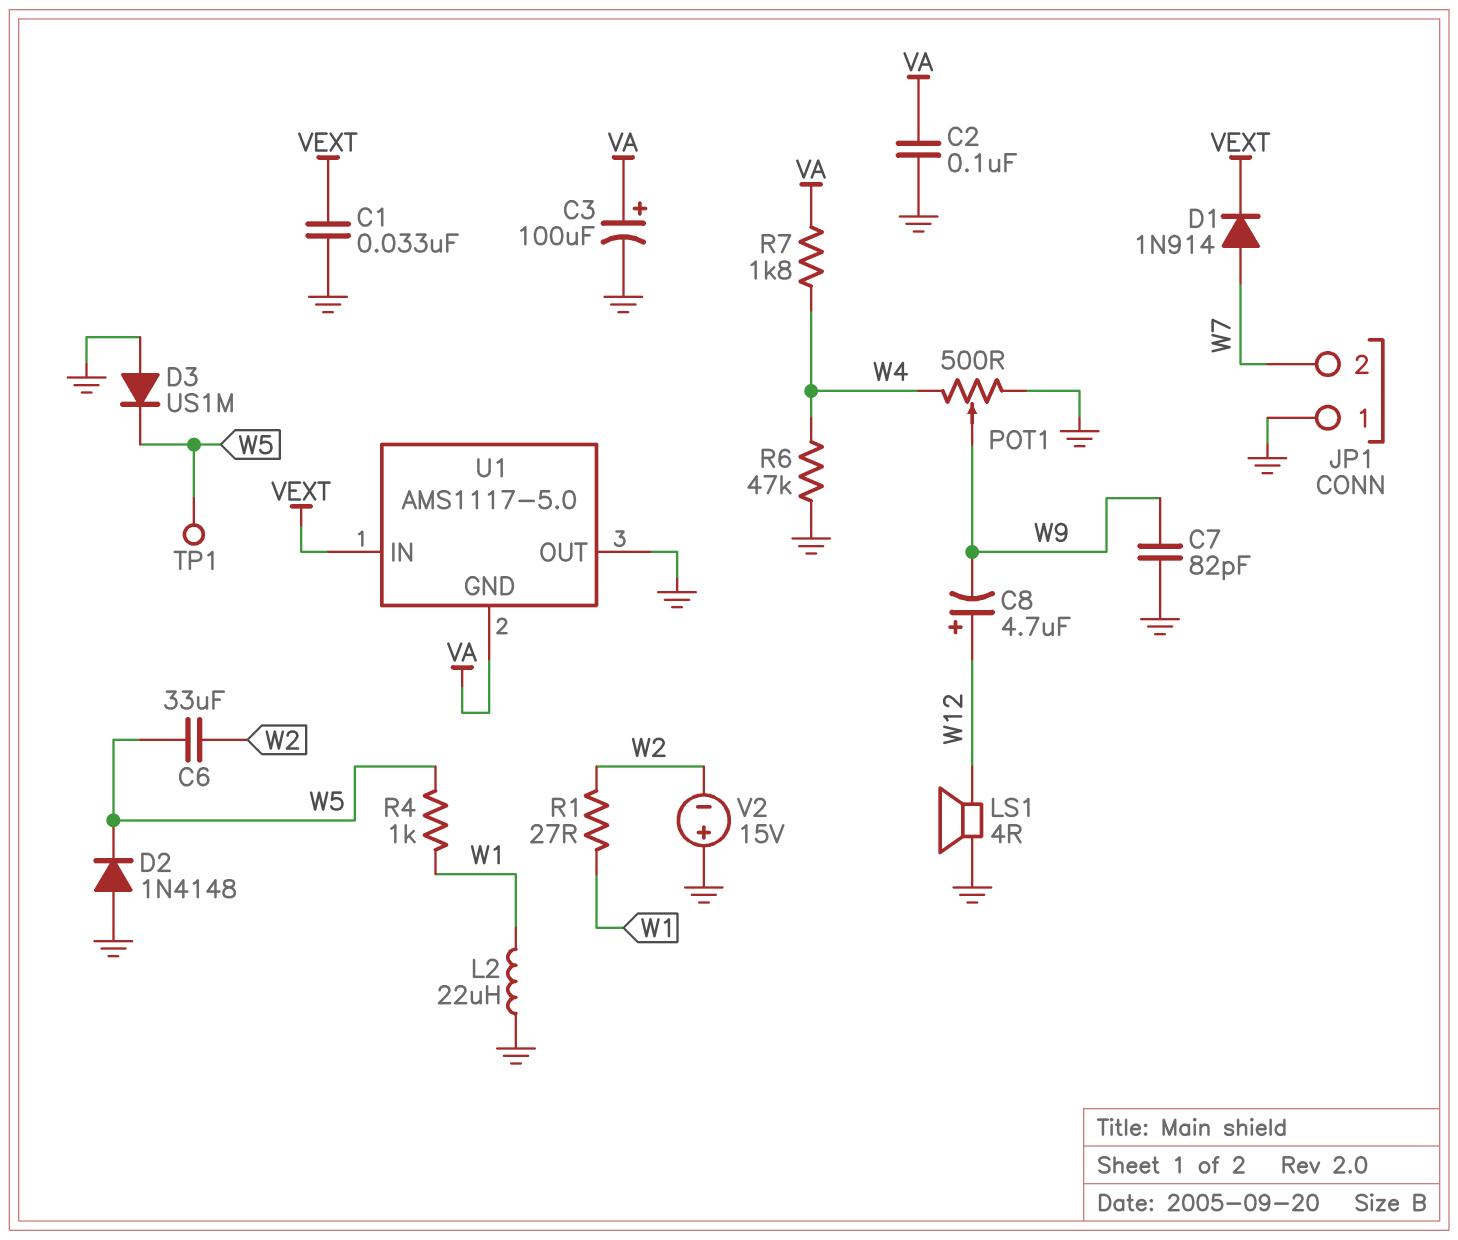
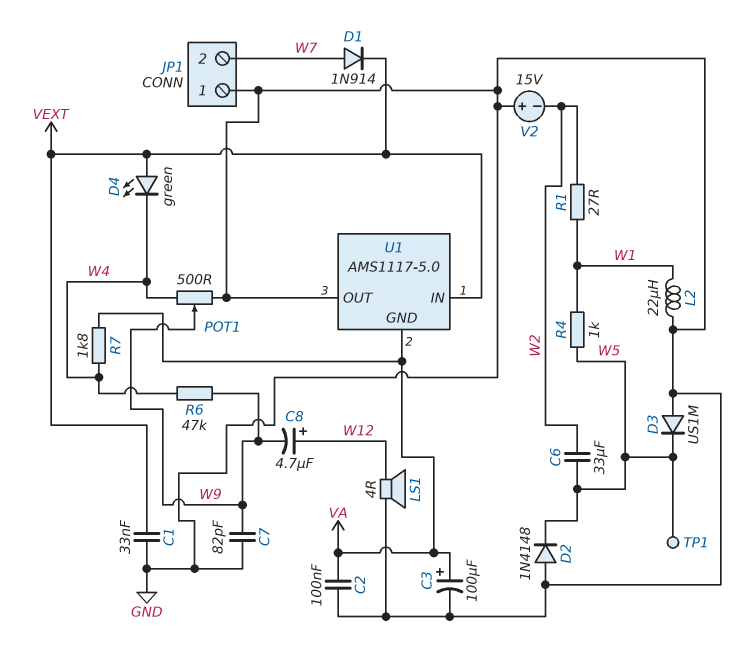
D4: none -> LED green (A VEXT, K W4)
R6: 47k (GND, W4) -> 47k (W4, W9)

